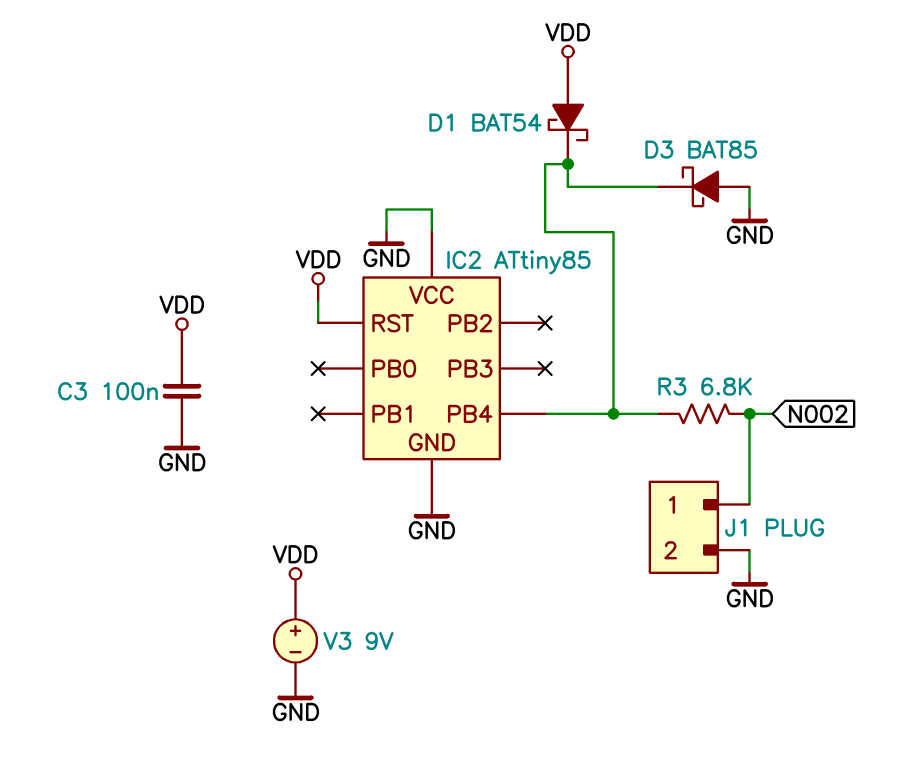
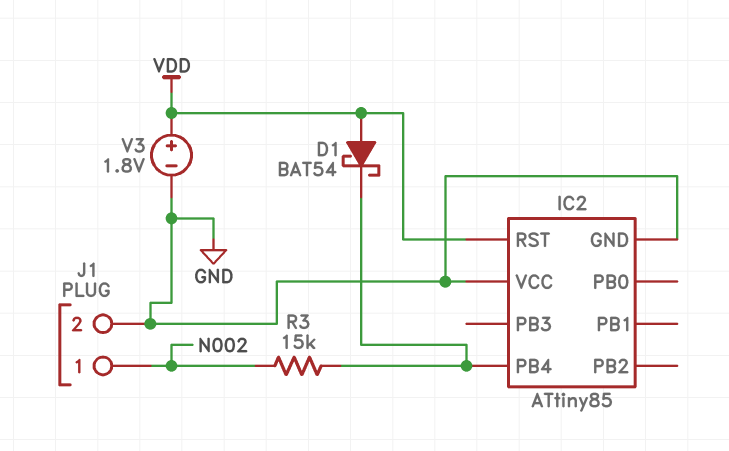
C3: 100nF (GND, VDD) -> none
D3: schottky BAT85 (A GND, K IC2/PB4) -> none
R3: 6.8k (IC2/PB4, N002) -> 15k (IC2/PB4, N002)
V3: 9V (plus VDD, minus GND) -> 1.8V (plus VDD, minus GND)

